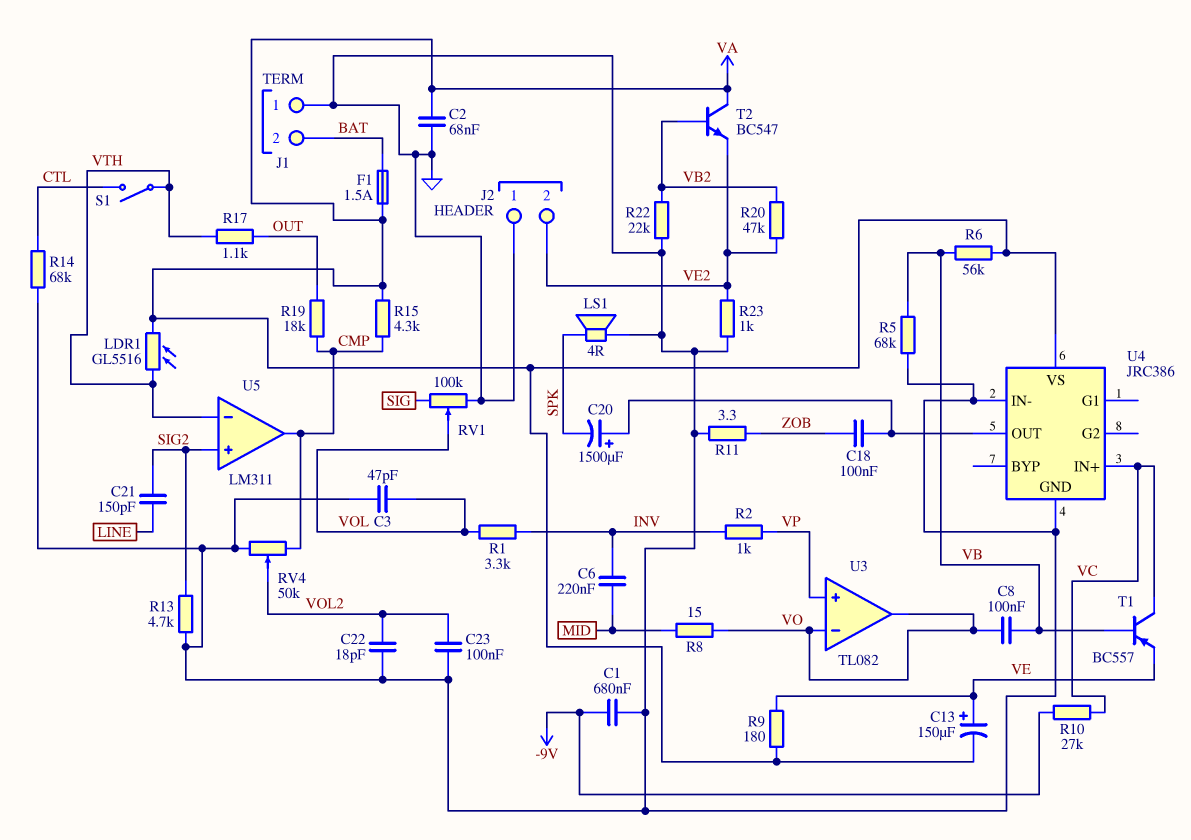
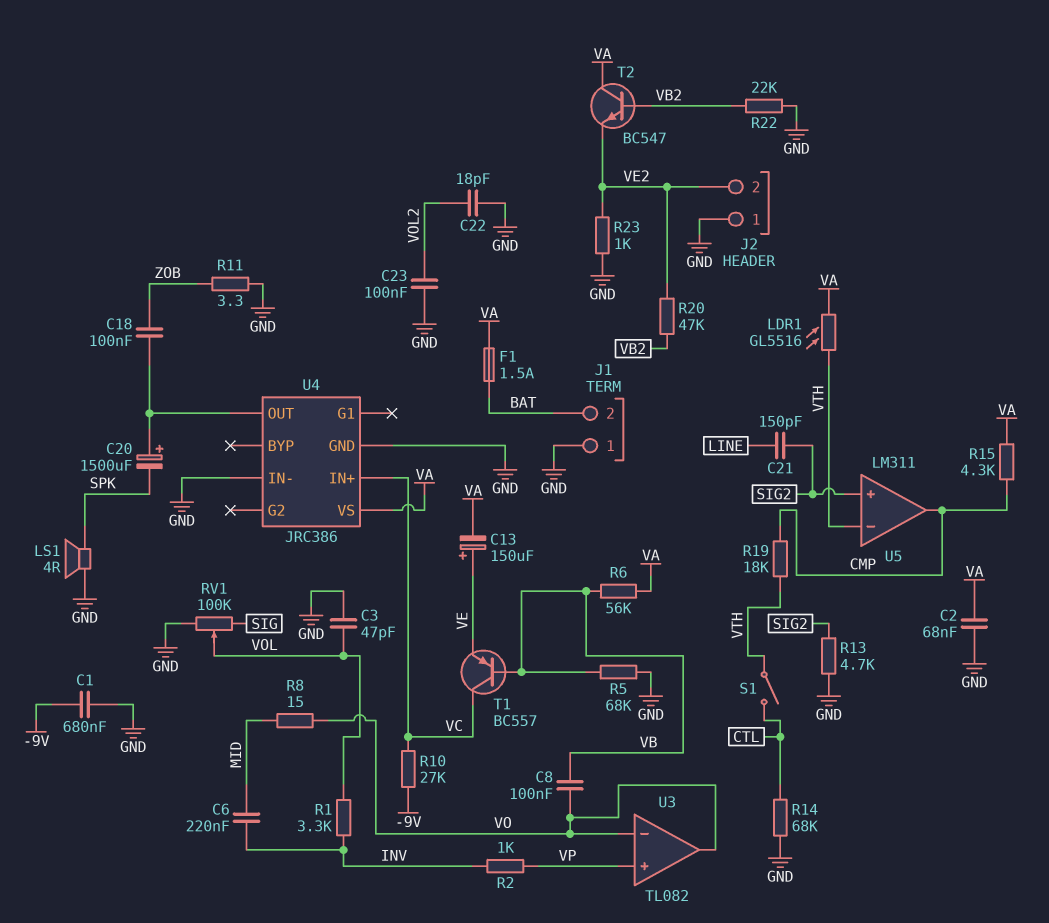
R9: 180 (VA, VE) -> none
R17: 1.1k (OUT, VTH) -> none
R19: 18k (CMP, OUT) -> 18k (CMP, VTH)
RV4: 50k (CMP, GND, wiper VOL2) -> none

